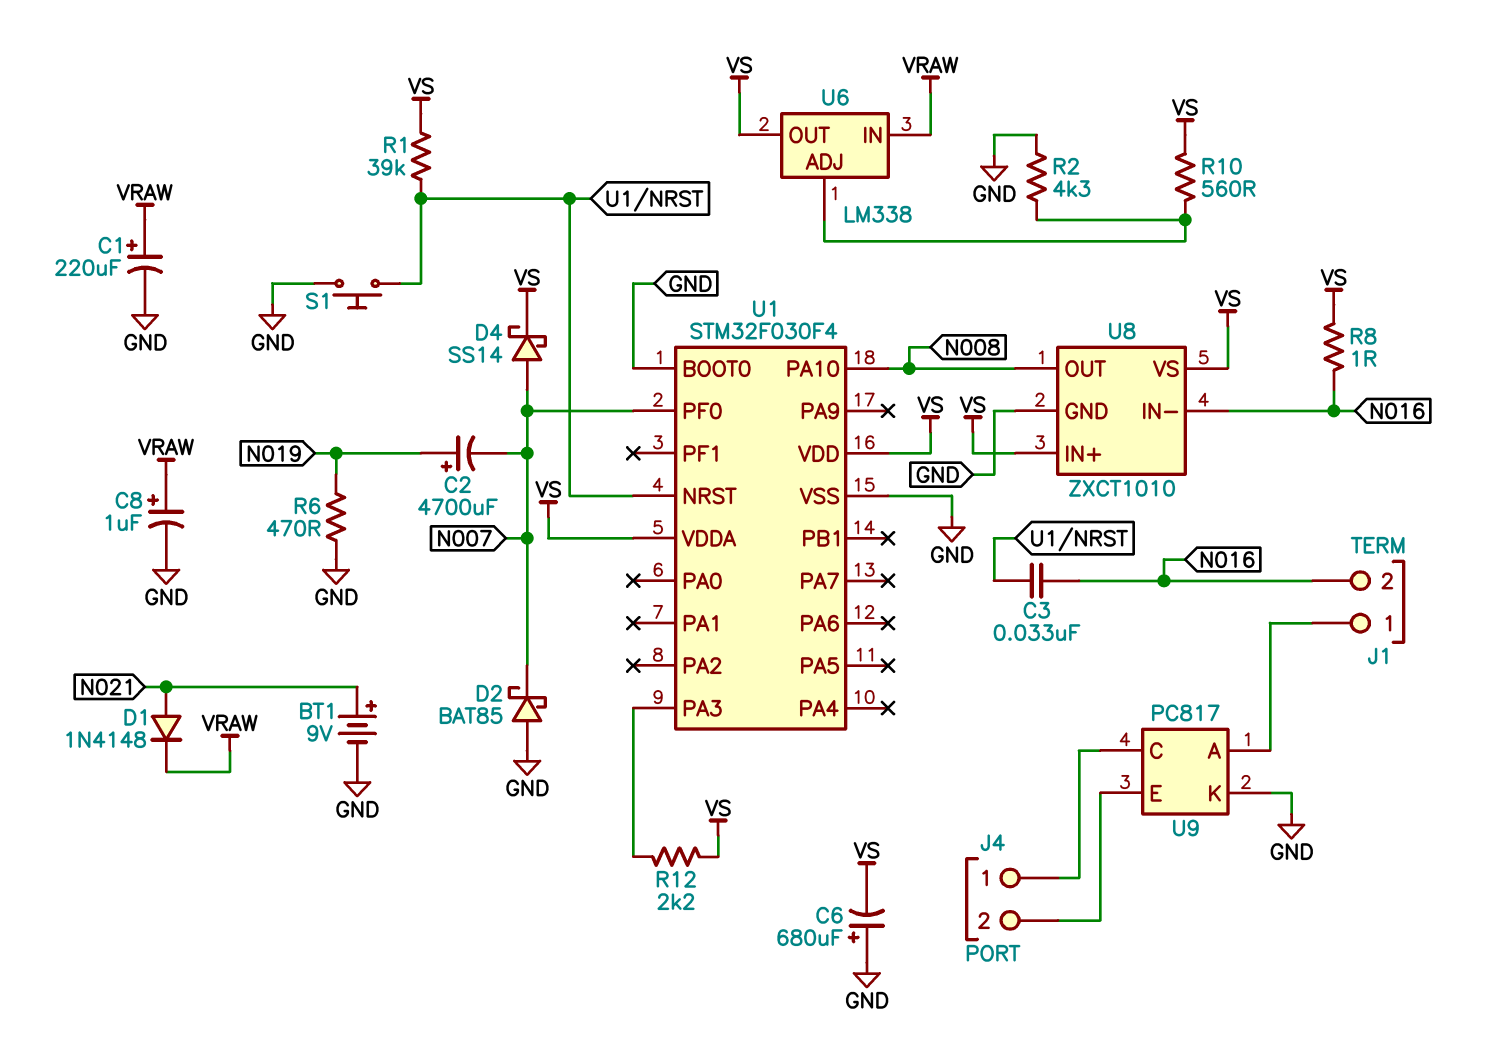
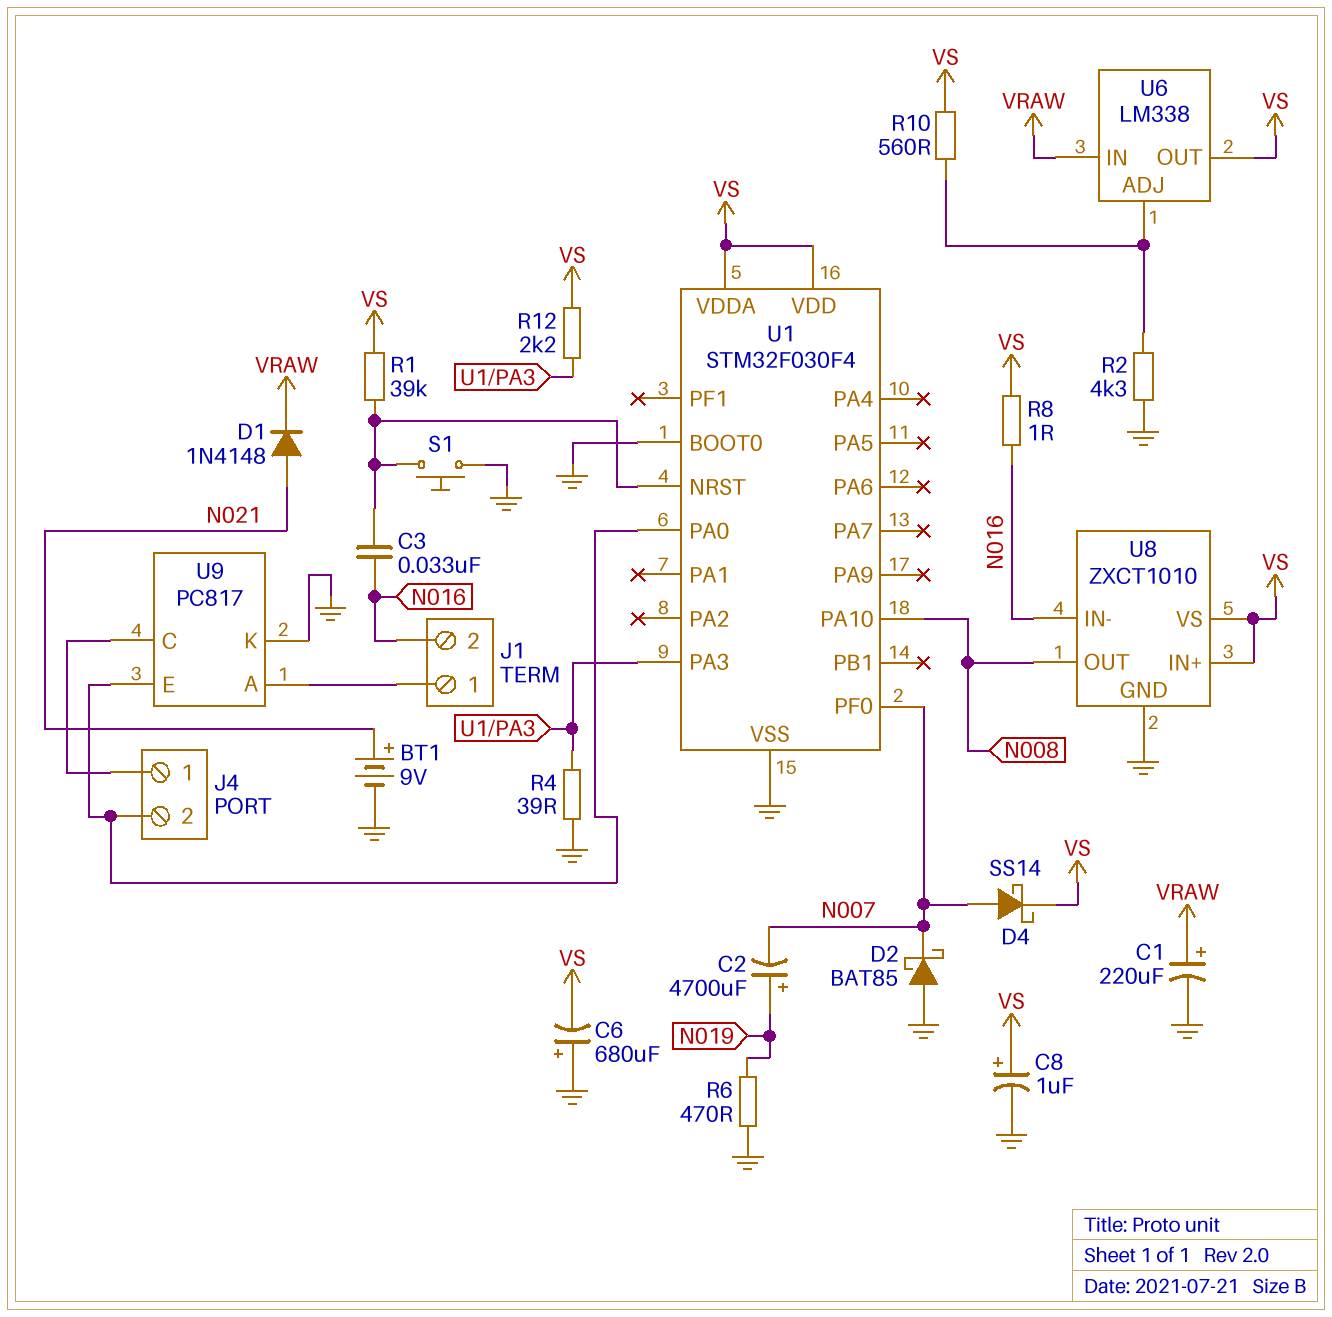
C8: 1uF (plus VRAW, minus GND) -> 1uF (plus VS, minus GND)
R4: none -> 39 (GND, U1/PA3)
U1 pin PA0: none -> J4/2

